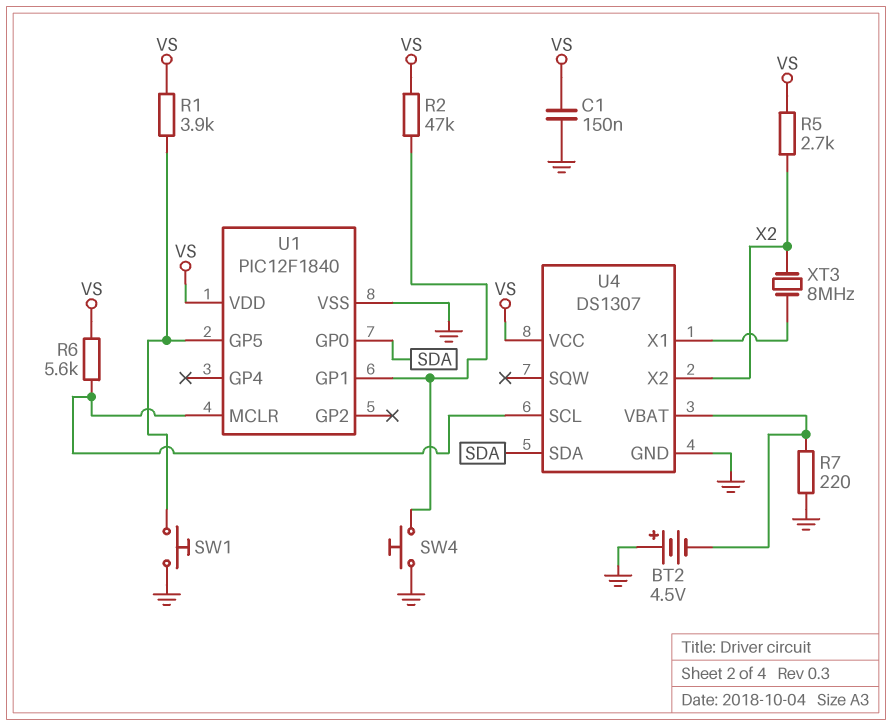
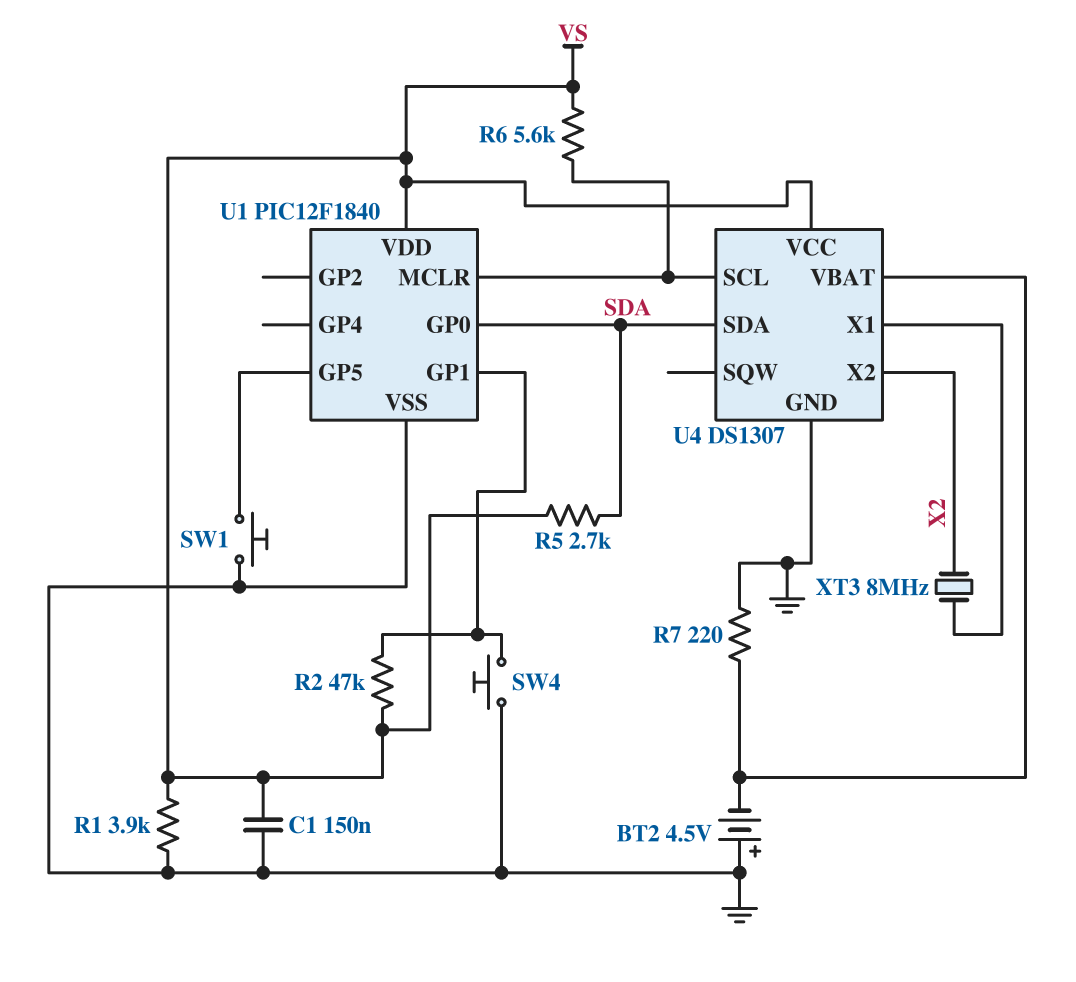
R1: 3.9k (U1/GP5, VS) -> 3.9k (GND, VS)
R5: 2.7k (VS, X2) -> 2.7k (SDA, VS)

